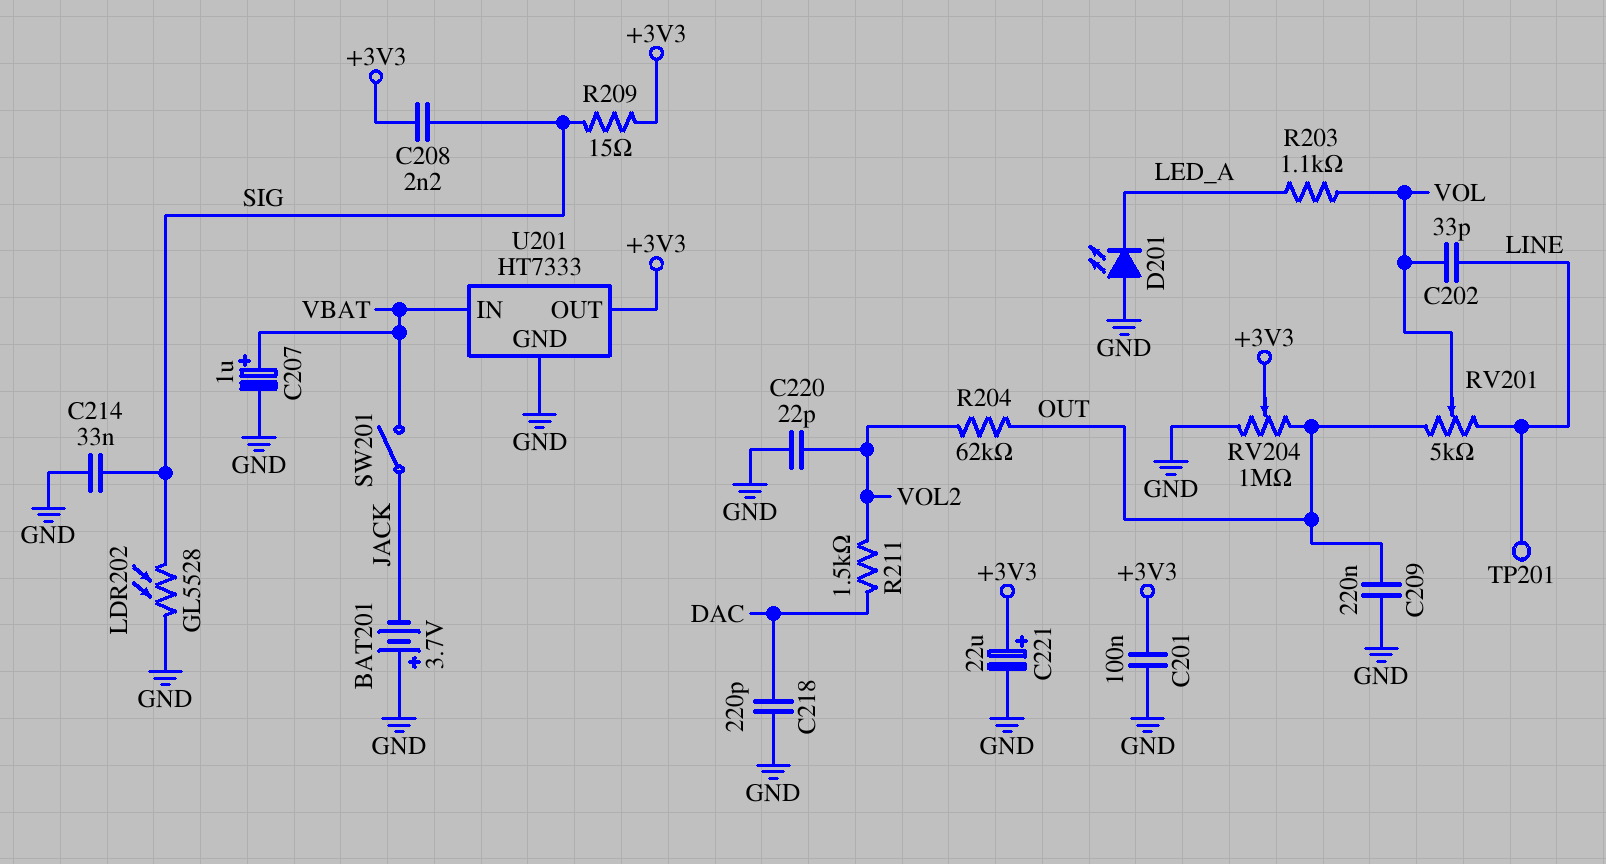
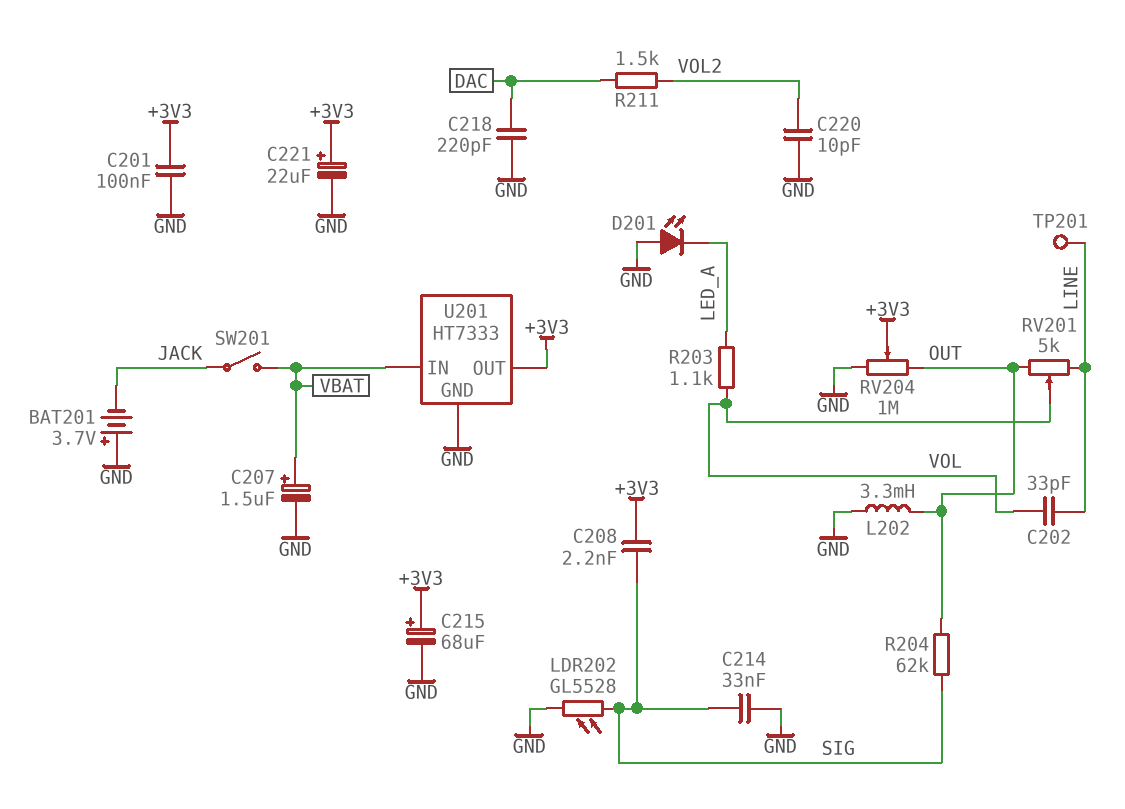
C207: 1uF (plus VBAT, minus GND) -> 1.5uF (plus VBAT, minus GND)
C209: 220nF (GND, OUT) -> none
C215: none -> 68uF (plus +3V3, minus GND)
C220: 22pF (GND, VOL2) -> 10pF (GND, VOL2)
L202: none -> 3.3mH (GND, OUT)
R204: 62k (OUT, VOL2) -> 62k (OUT, SIG)
R209: 15 (+3V3, SIG) -> none

